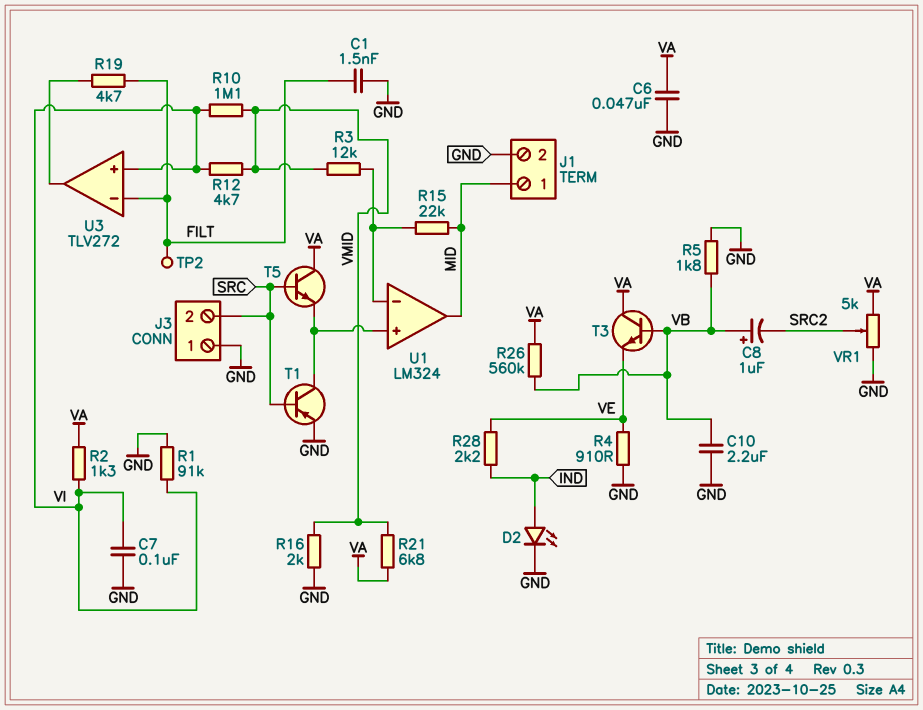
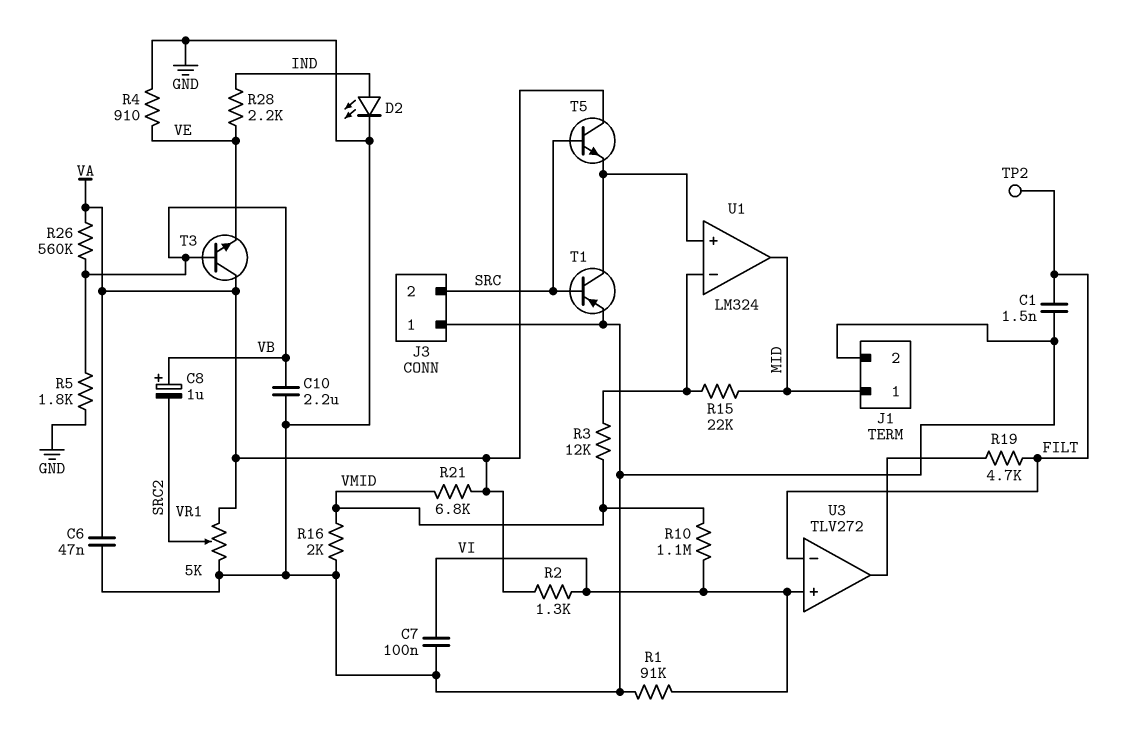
R12: 4.7k (VI, VMID) -> none

